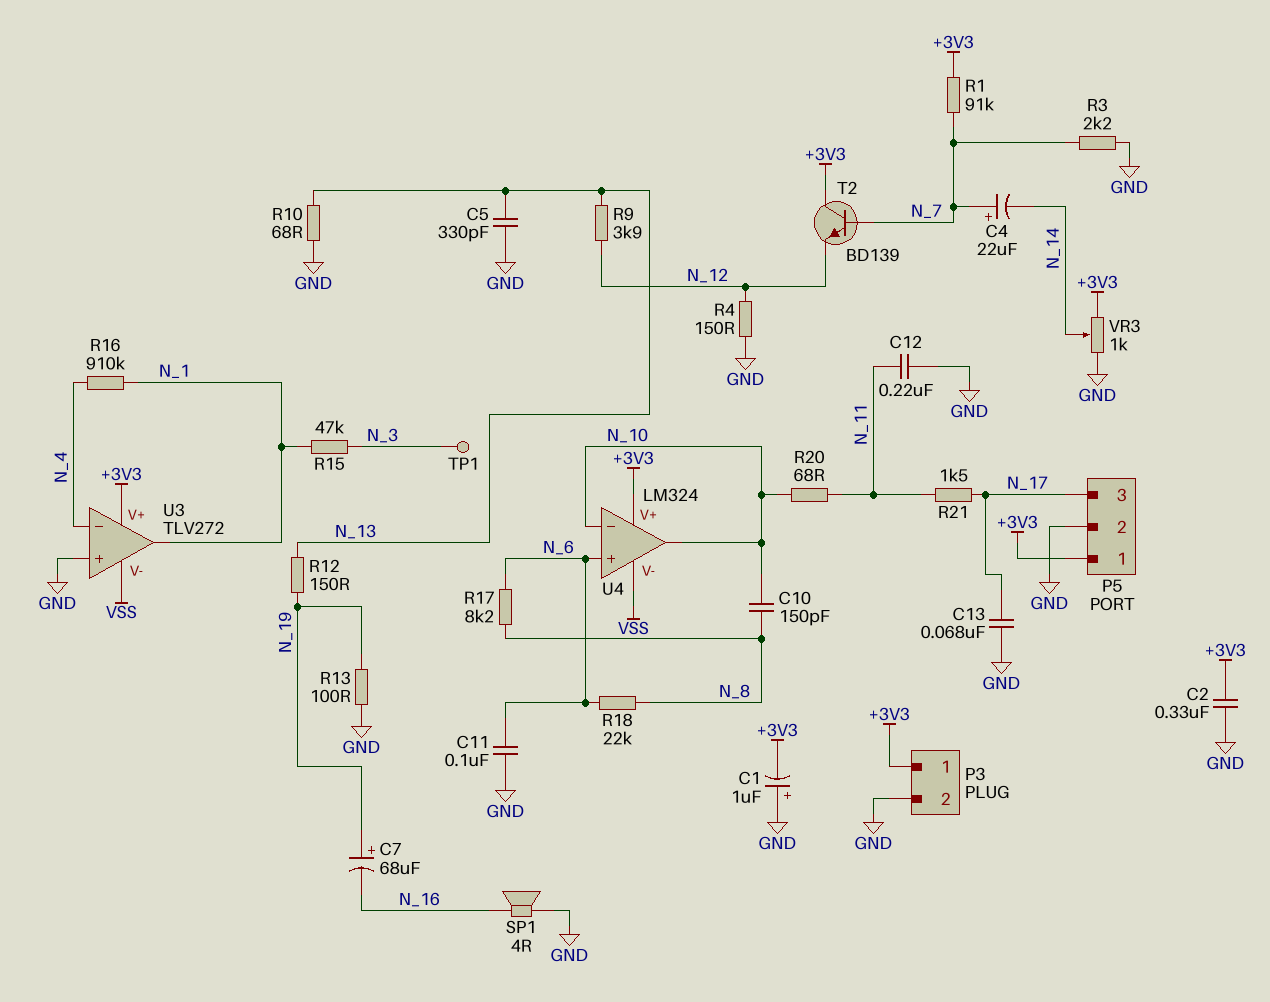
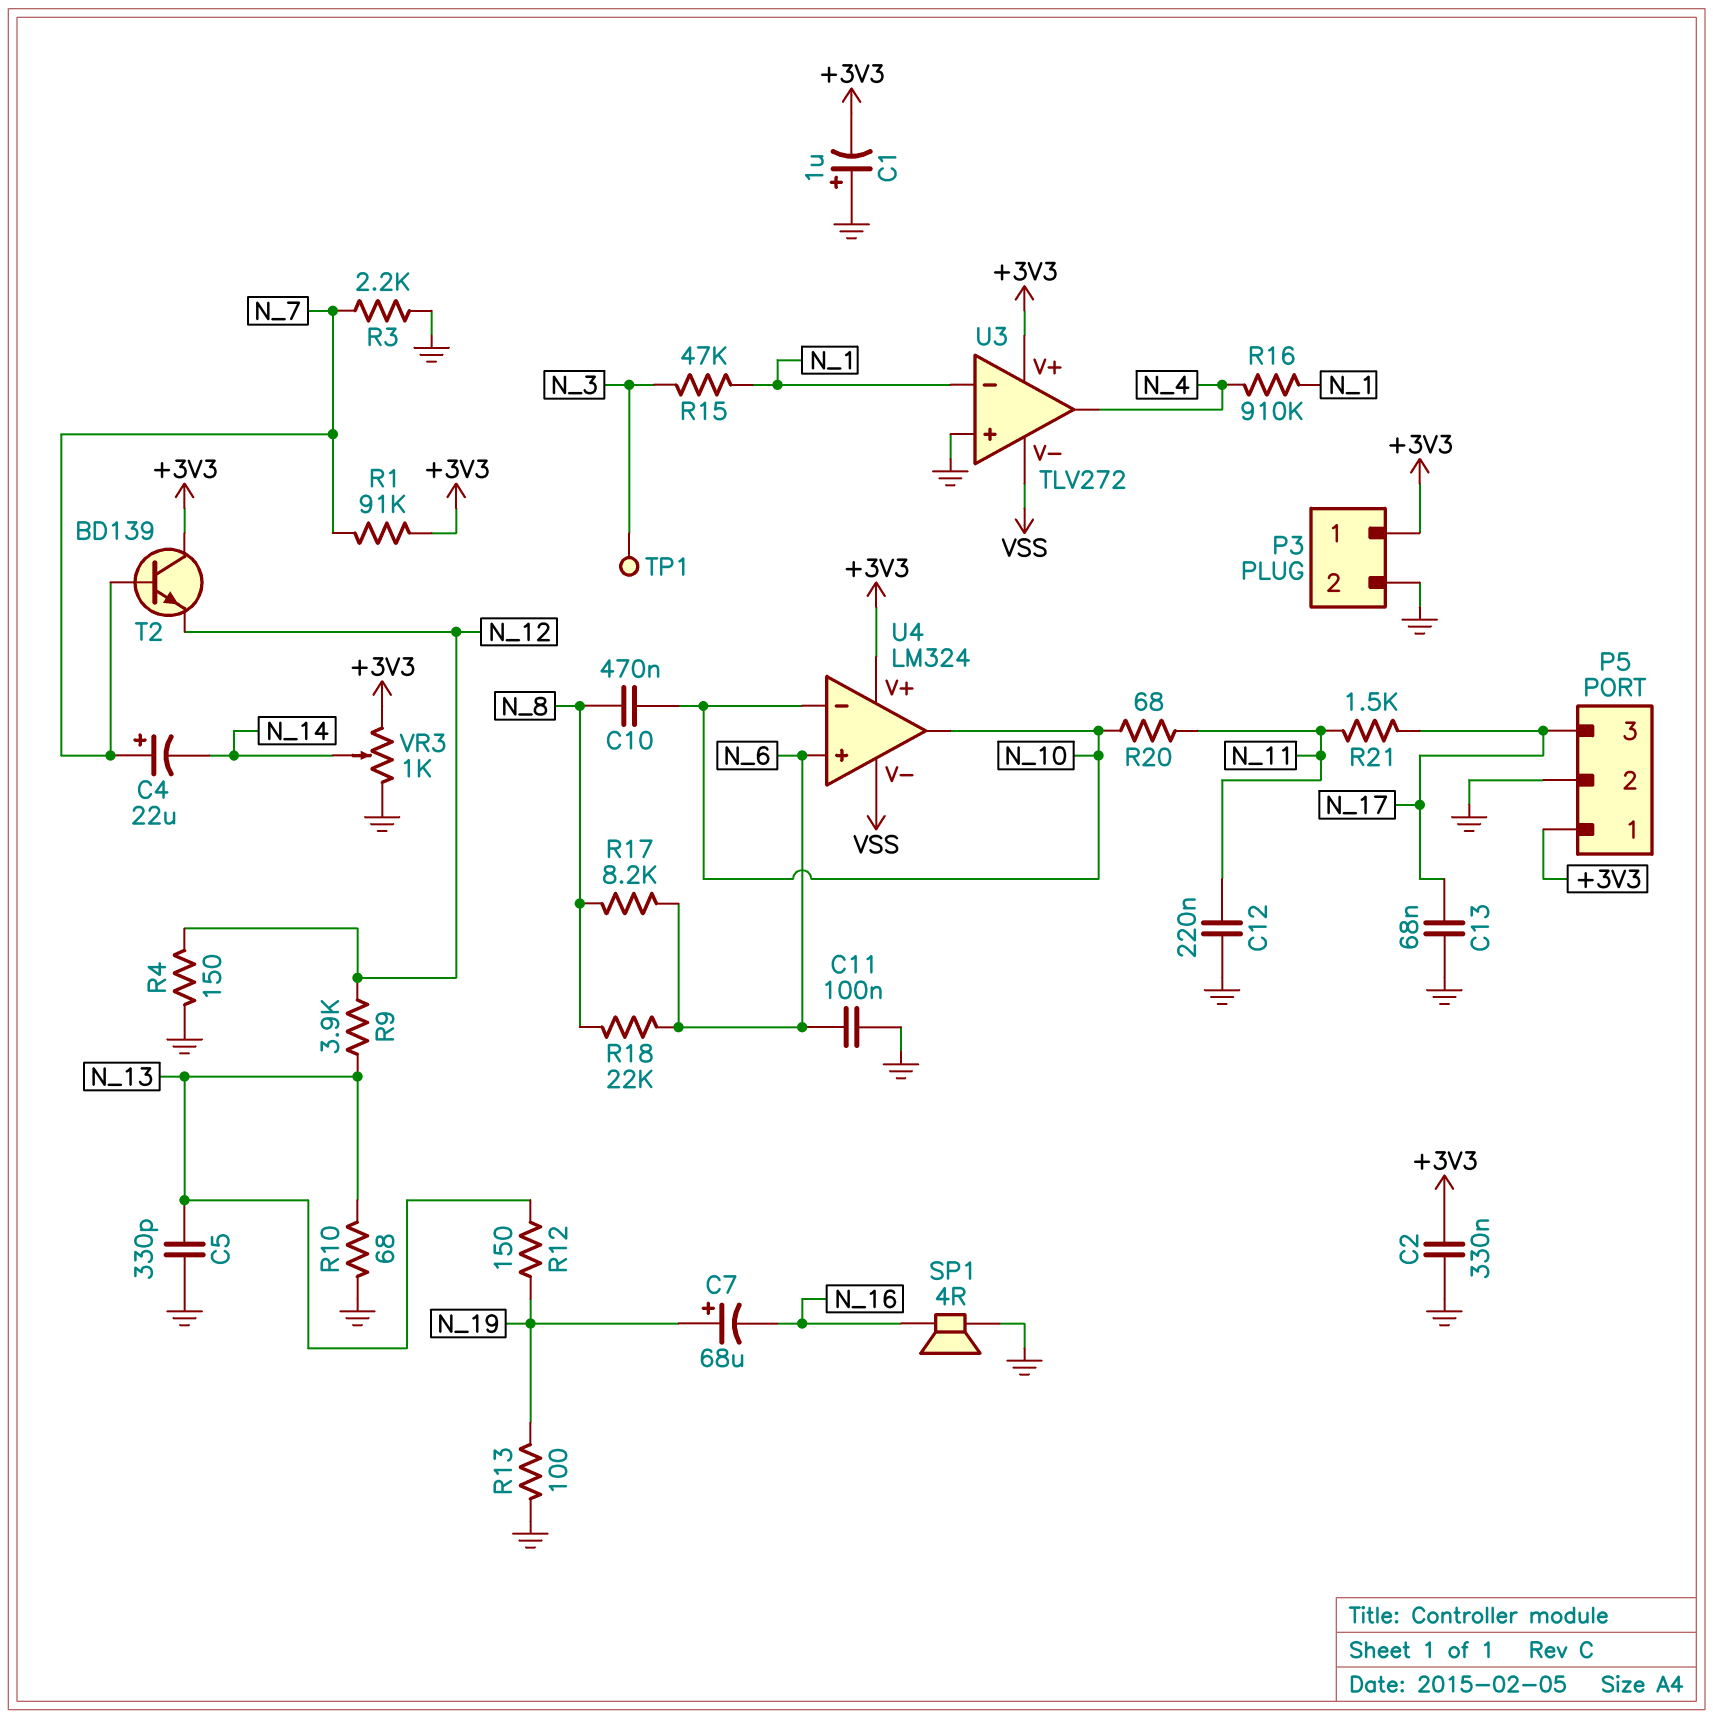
C10: 150pF (N_8, N_10) -> 470nF (N_8, N_10)
U3 pin in-: N_4 -> N_1
U3 pin out: N_1 -> N_4

